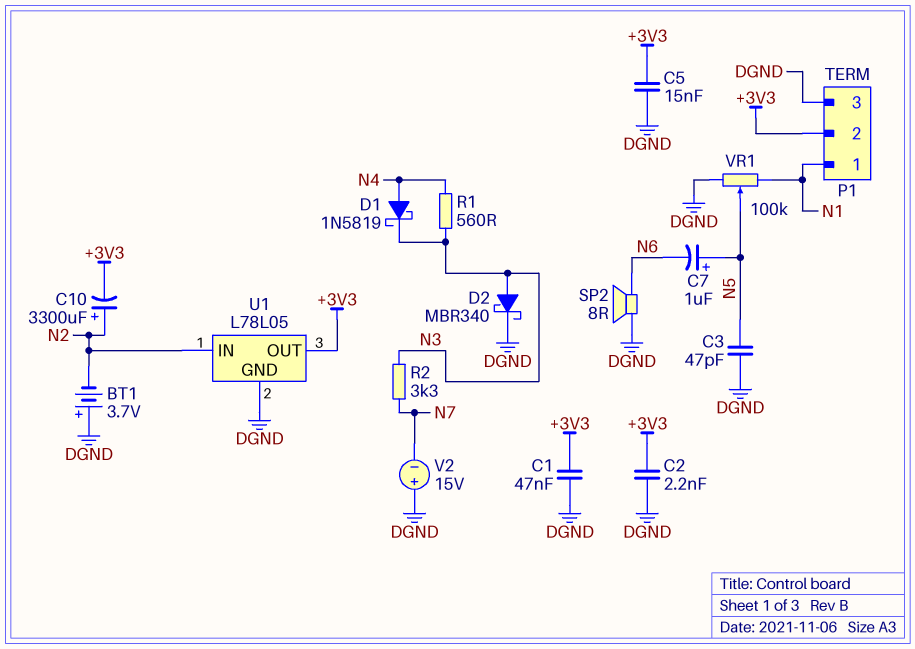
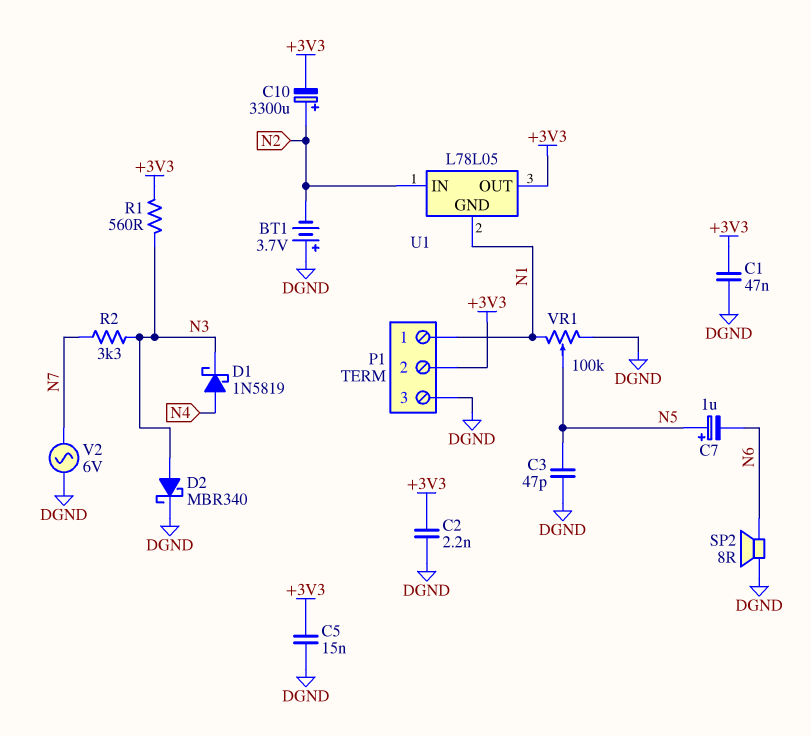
R1: 560 (N3, N4) -> 560 (+3V3, N3)
U1 pin GND: DGND -> N1
V2: 15V (plus DGND, minus N7) -> AC 6V (DGND, N7)

